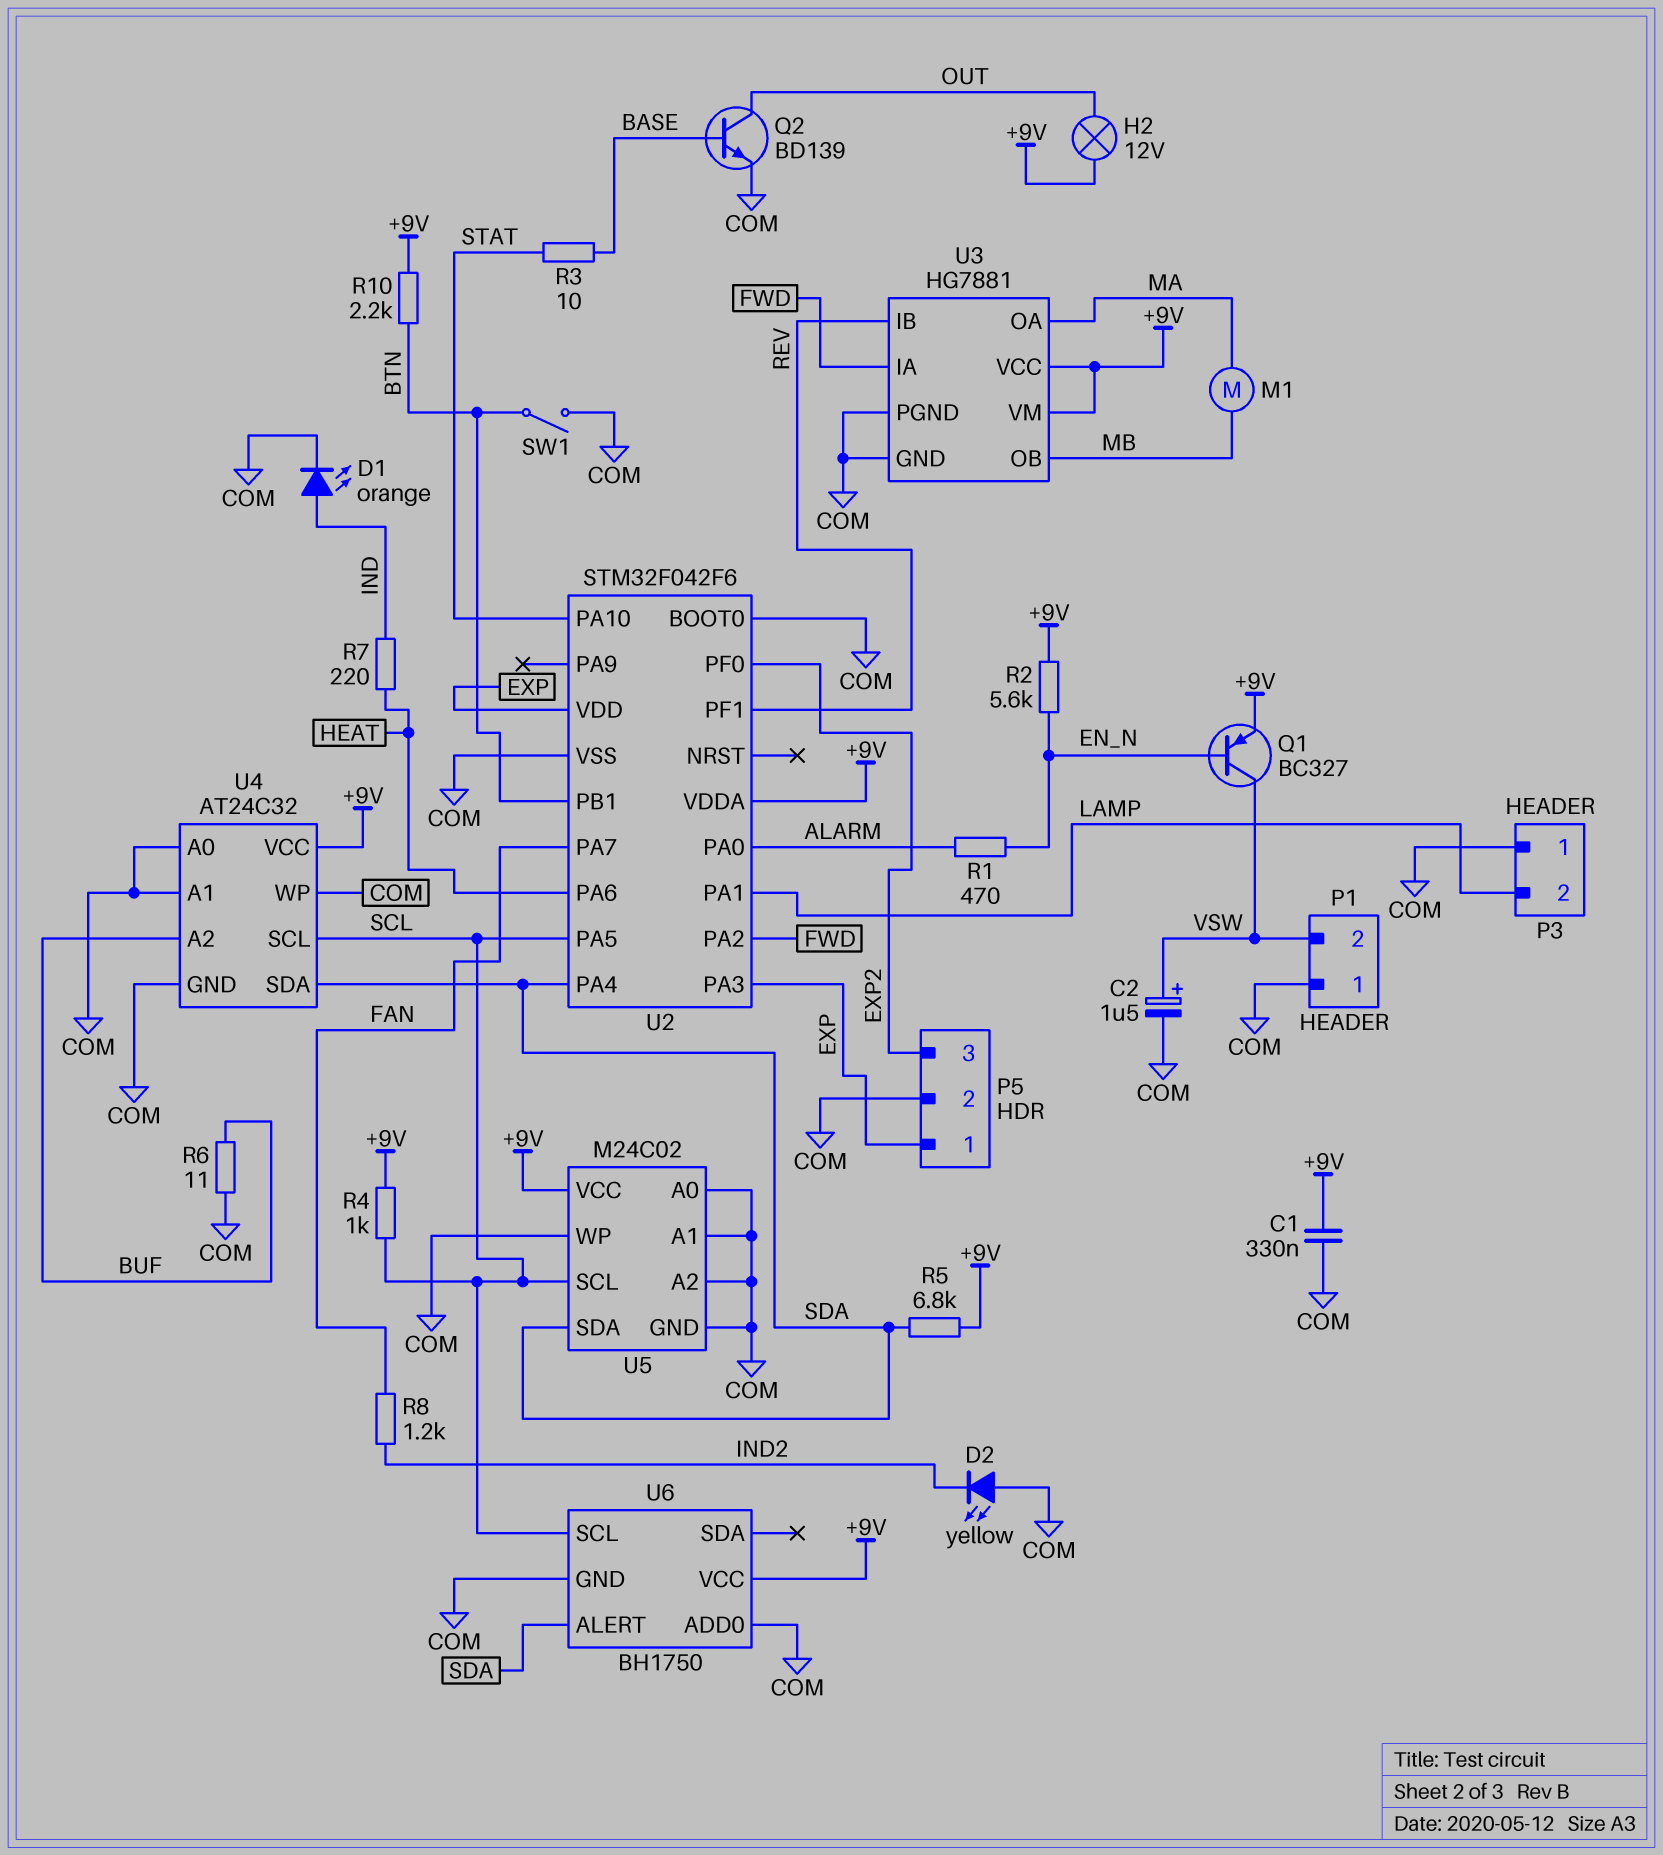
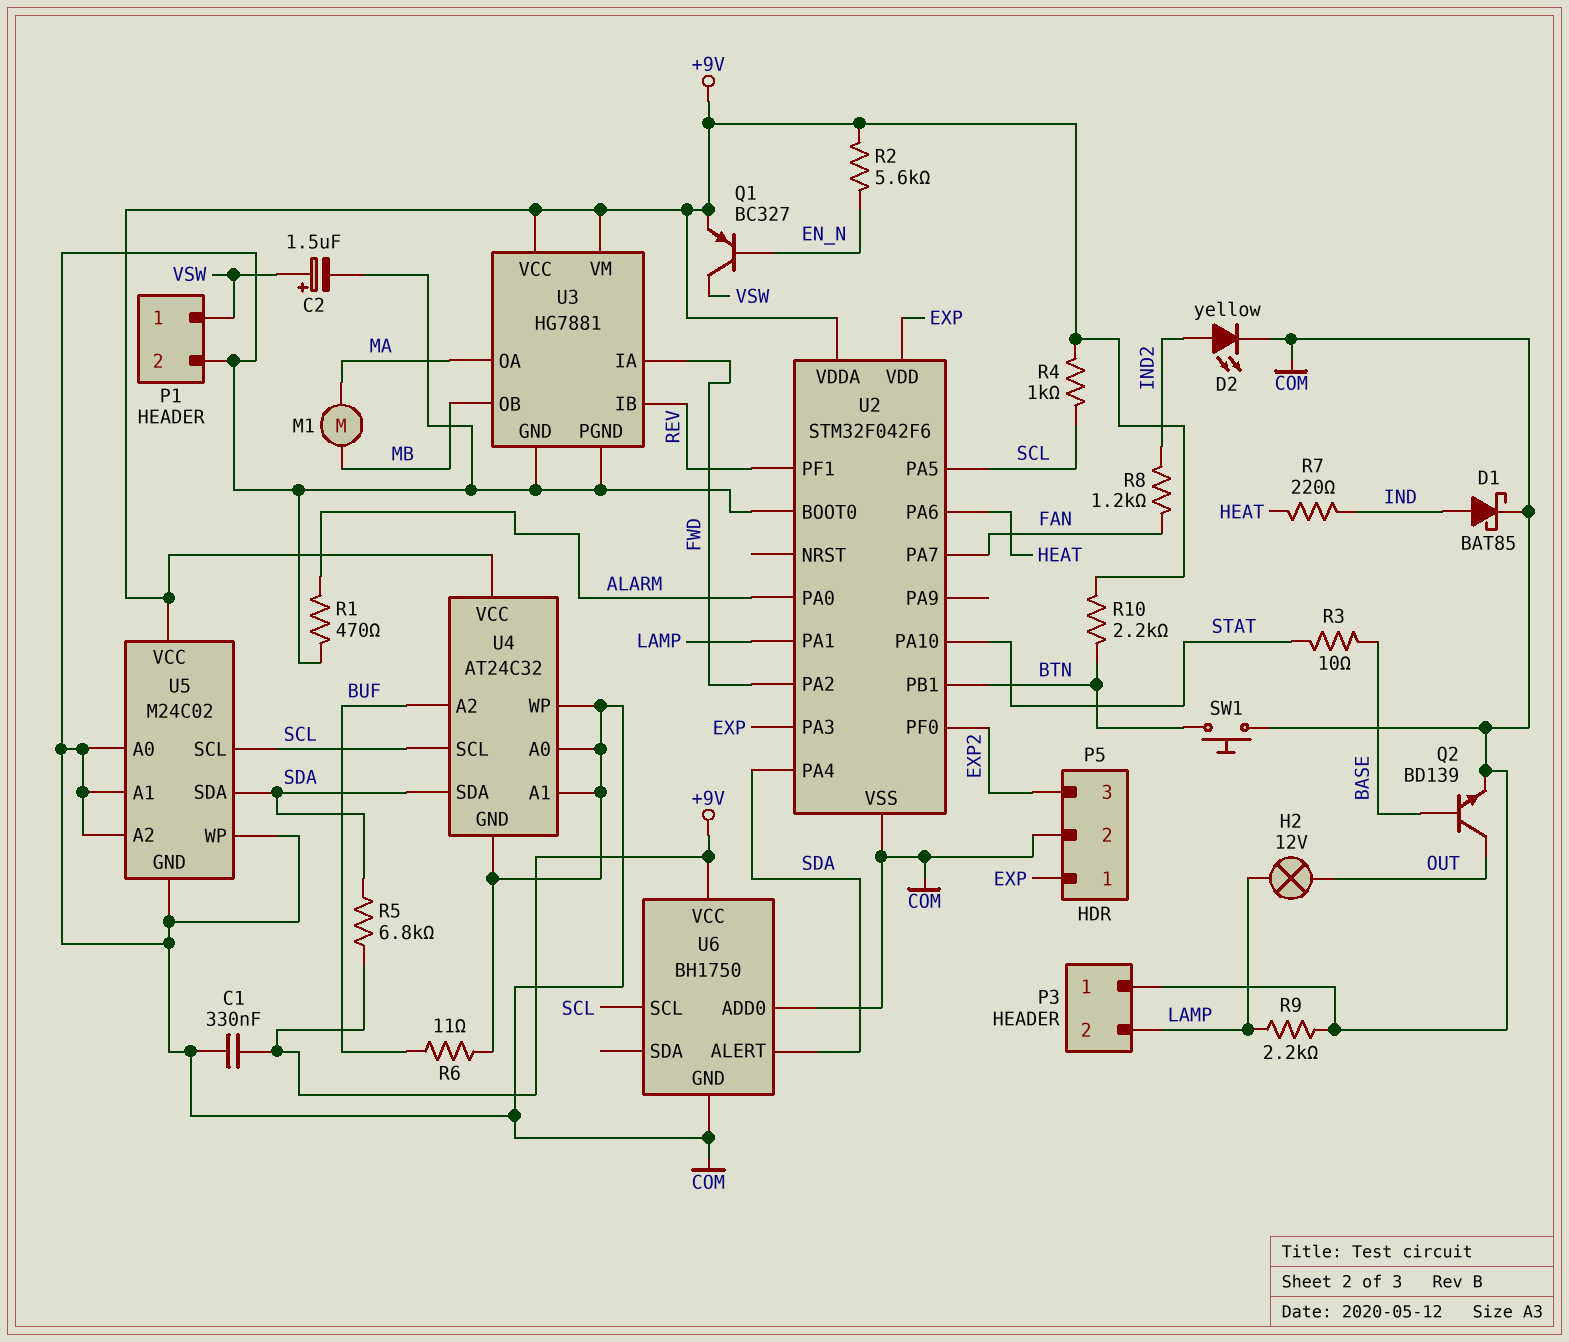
D1: LED orange (A IND, K COM) -> schottky BAT85 (A IND, K COM)
D2: LED yellow (A COM, K IND2) -> LED yellow (A IND2, K COM)
H2: lamp 12V (+9V, OUT) -> lamp 12V (LAMP, OUT)
P1 pin 1: COM -> VSW
P1 pin 2: VSW -> COM
R1: 470 (ALARM, EN_N) -> 470 (ALARM, COM)
R9: none -> 2.2k (COM, LAMP)
SW1: switch (BTN, COM) -> button (BTN, COM)

